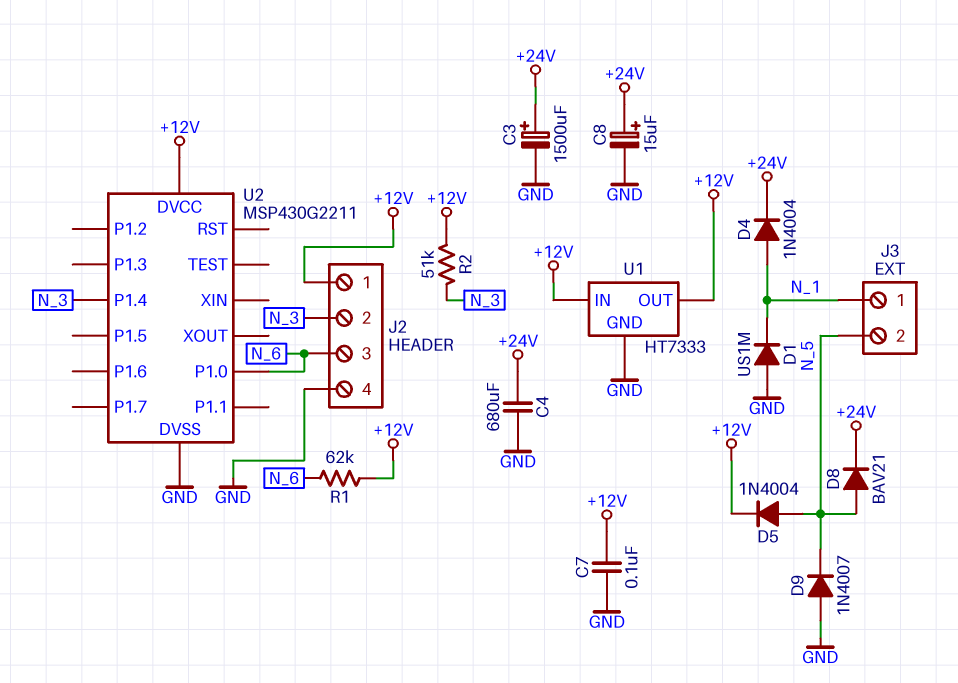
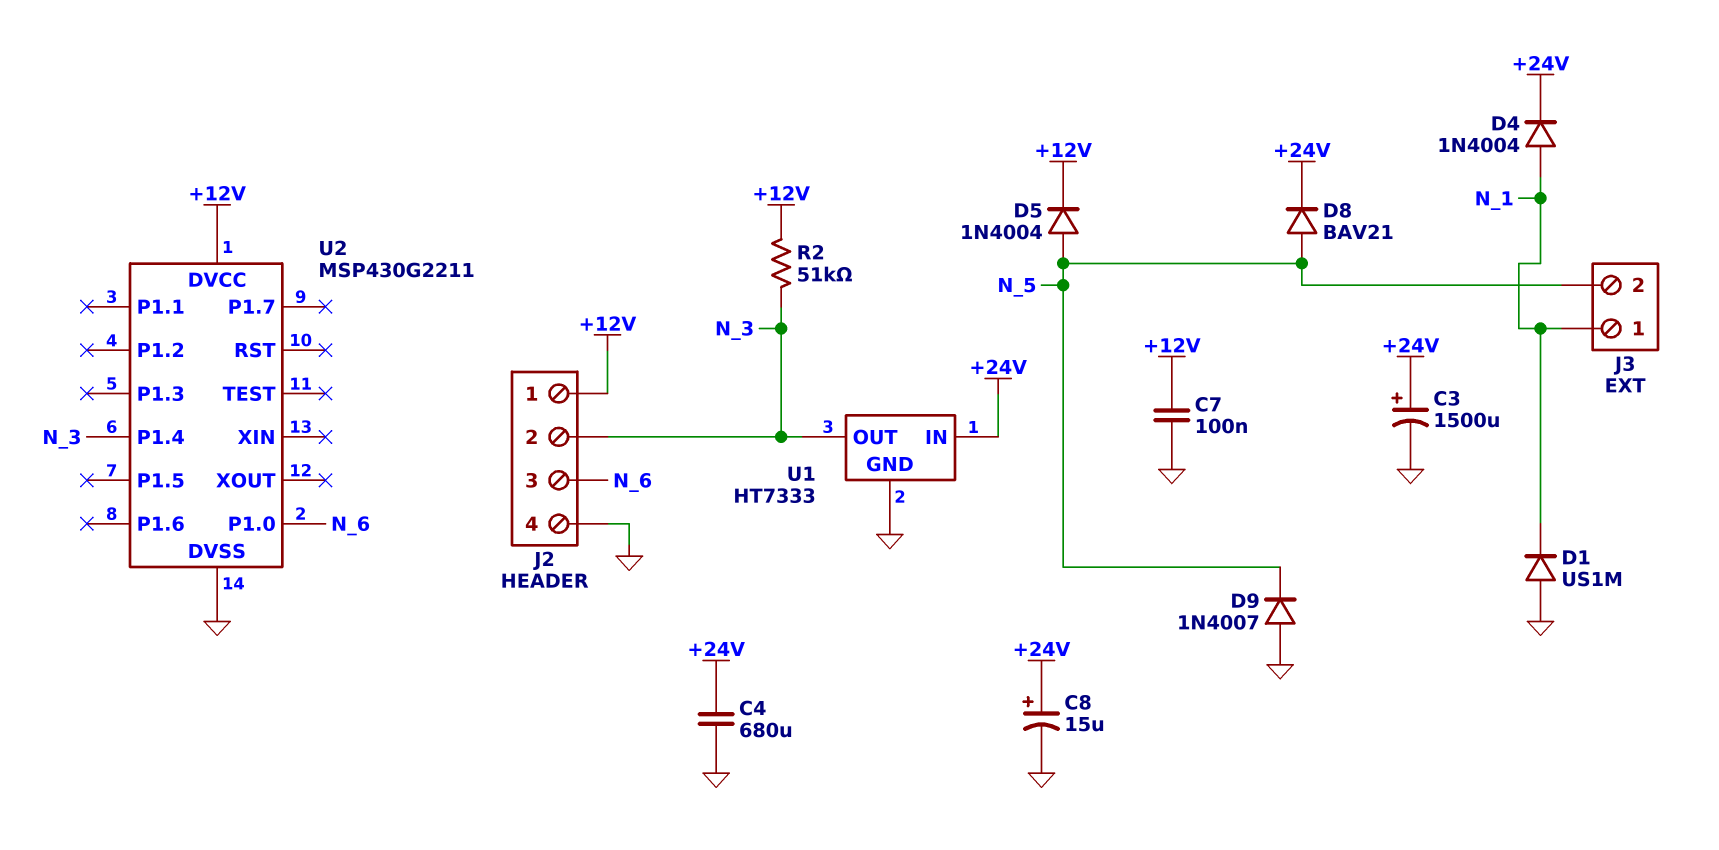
R1: 62k (+12V, N_6) -> none
U1 pin IN: +12V -> +24V
U1 pin OUT: +12V -> N_3

